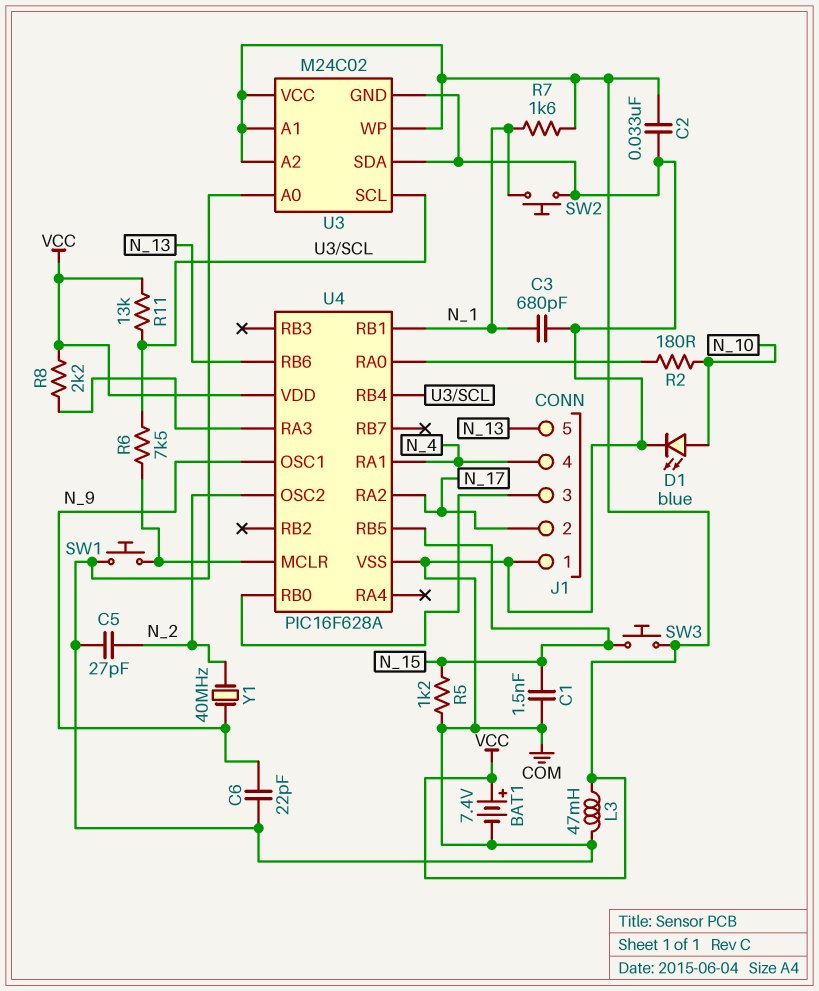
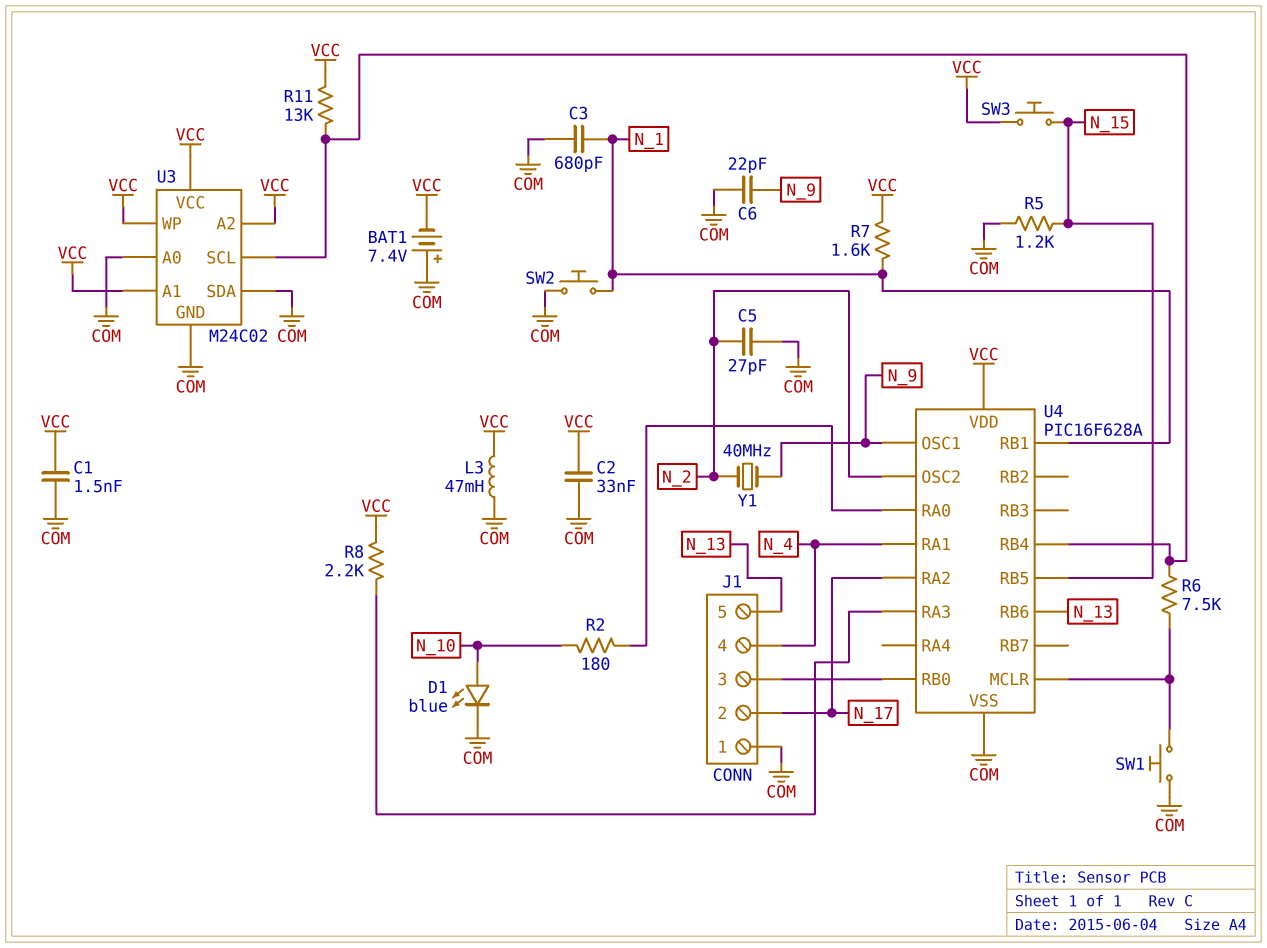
BAT1: 7.4V (plus VCC, minus COM) -> 7.4V (plus COM, minus VCC)
C1: 1.5nF (COM, N_15) -> 1.5nF (COM, VCC)

